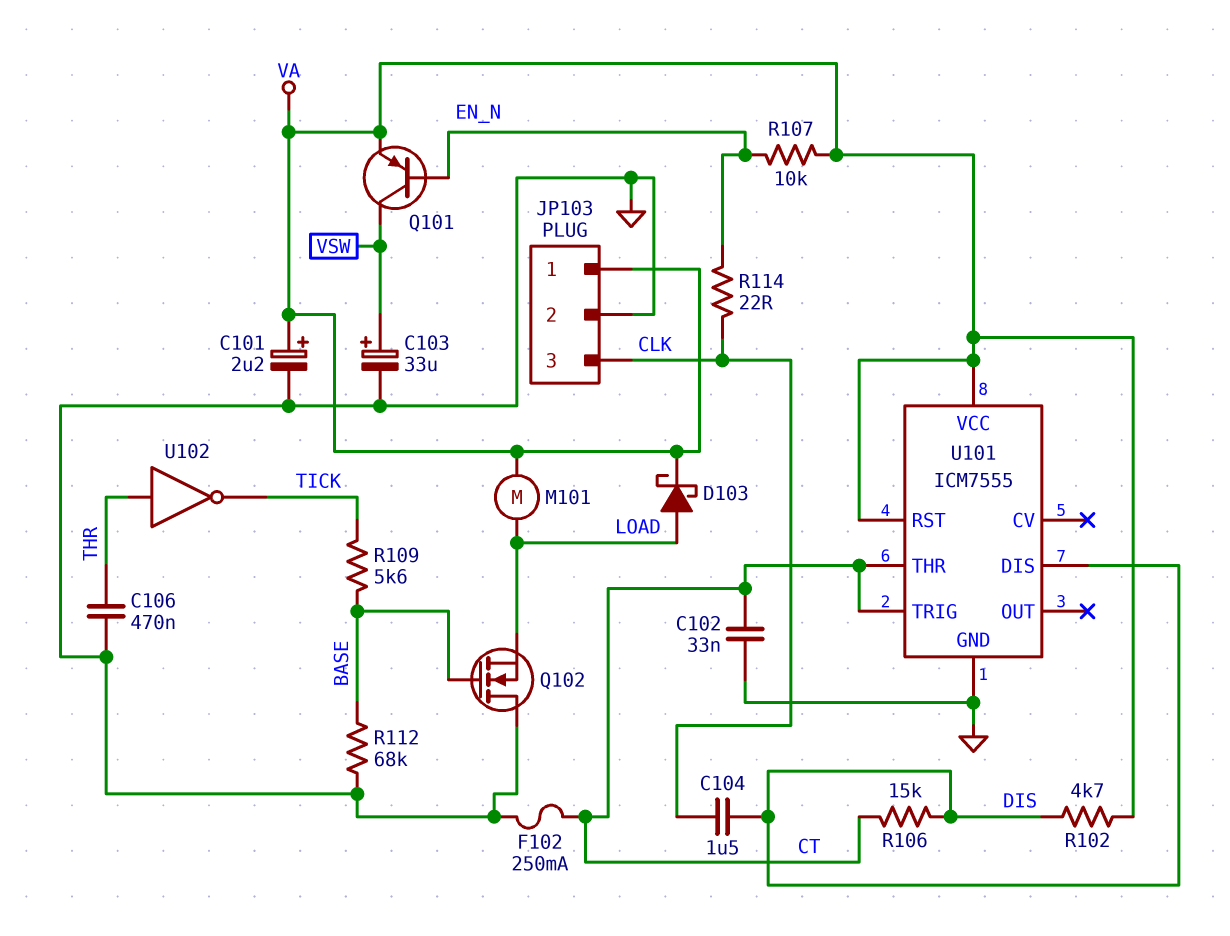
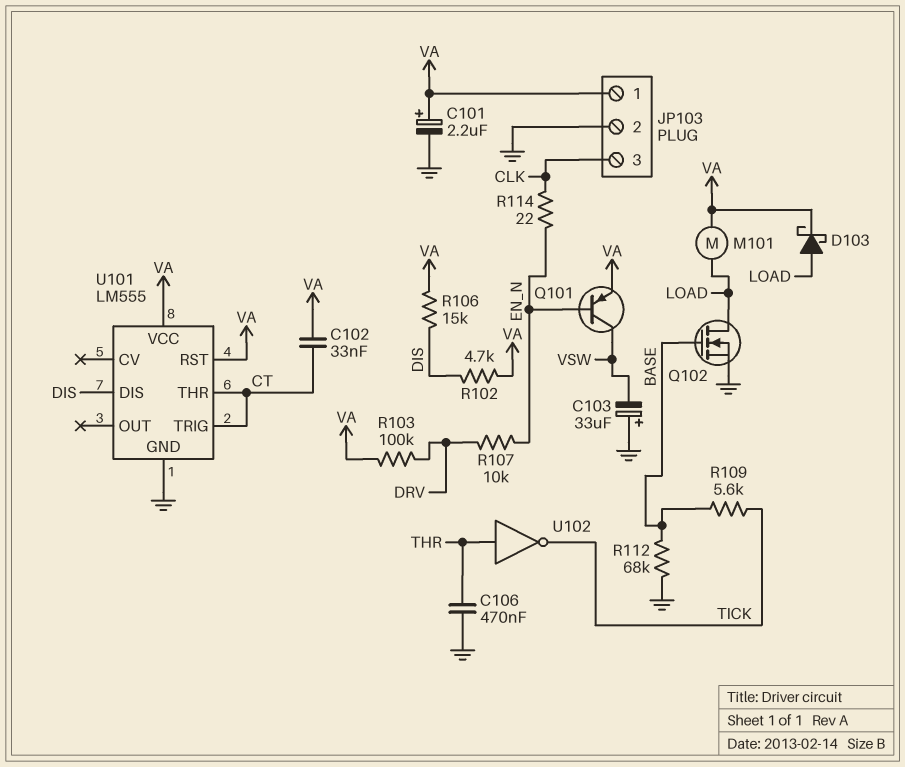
C102: 33nF (CT, GND) -> 33nF (CT, VA)
C103: 33uF (plus VSW, minus GND) -> 33uF (plus GND, minus VSW)
C104: 1.5uF (CLK, DIS) -> none
F102: 250mA (CT, GND) -> none
Q102: NMOS (G BASE, D GND, S LOAD) -> NMOS (G BASE, D LOAD, S GND)
R103: none -> 100k (DRV, VA)
R106: 15k (CT, DIS) -> 15k (DIS, VA)
R107: 10k (EN_N, VA) -> 10k (DRV, EN_N)
U101: ICM7555 -> LM555

